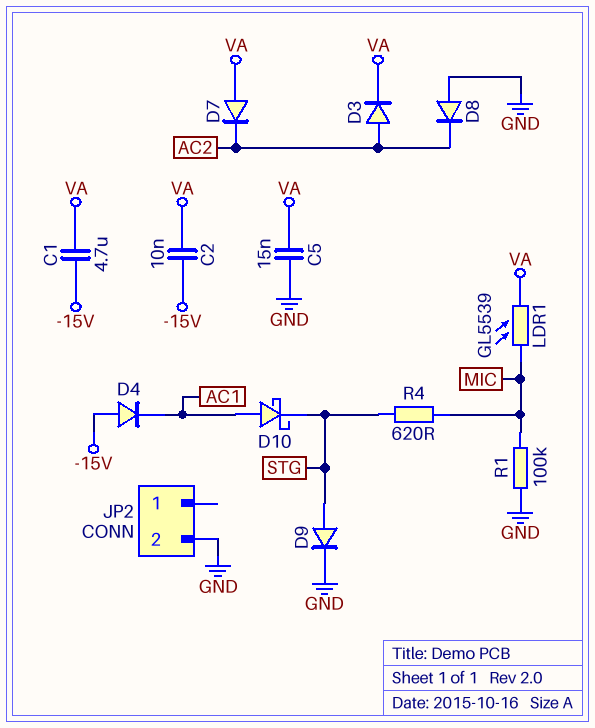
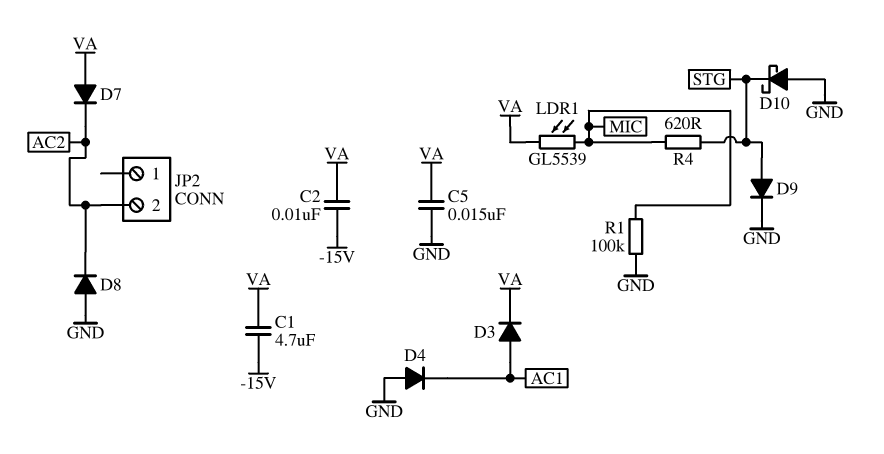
D3: diode (A AC2, K VA) -> diode (A AC1, K VA)
D4: diode (A -15V, K AC1) -> diode (A GND, K AC1)
D10: schottky (A AC1, K STG) -> schottky (A GND, K STG)
JP2 pin 2: GND -> AC2

